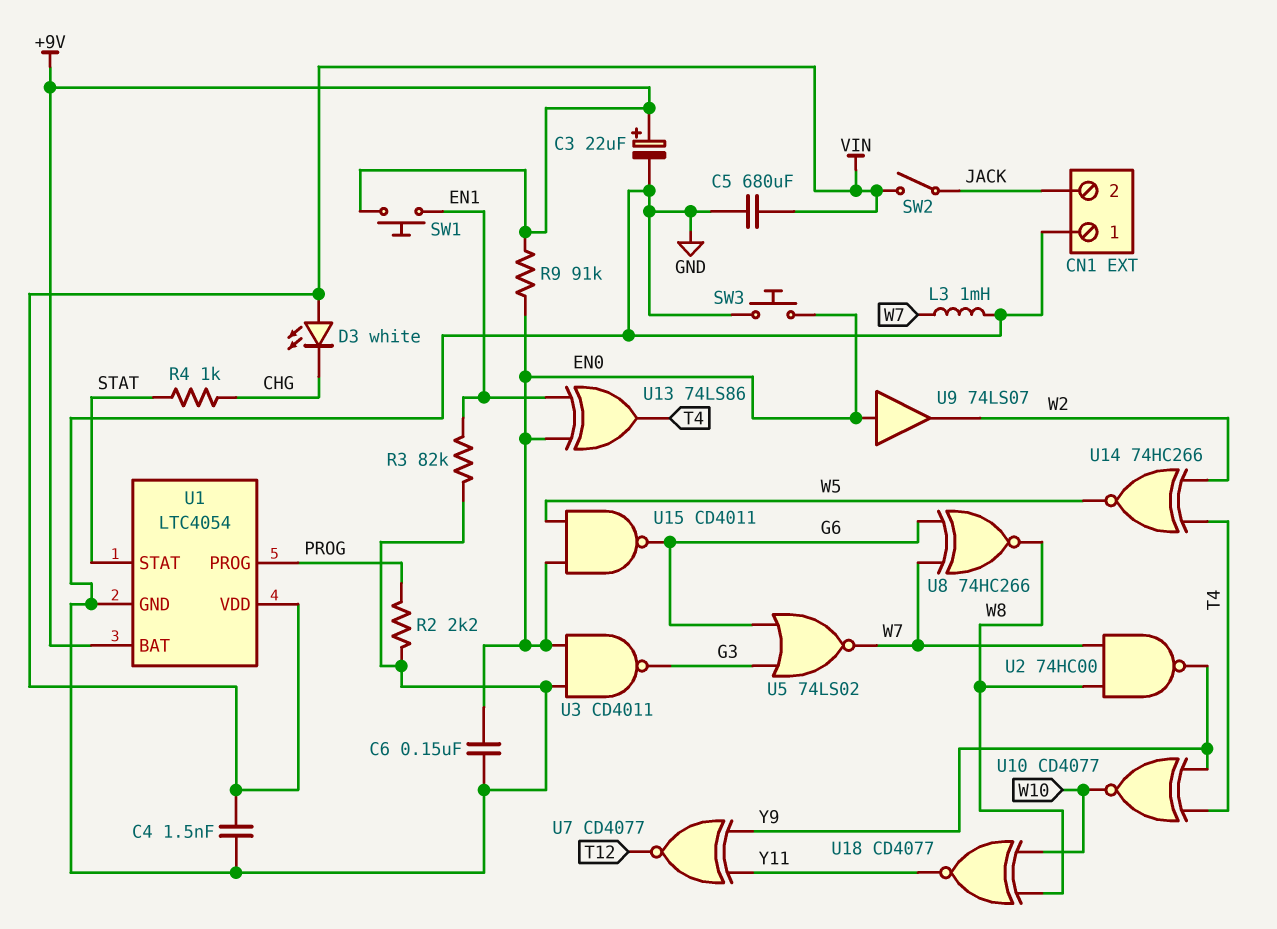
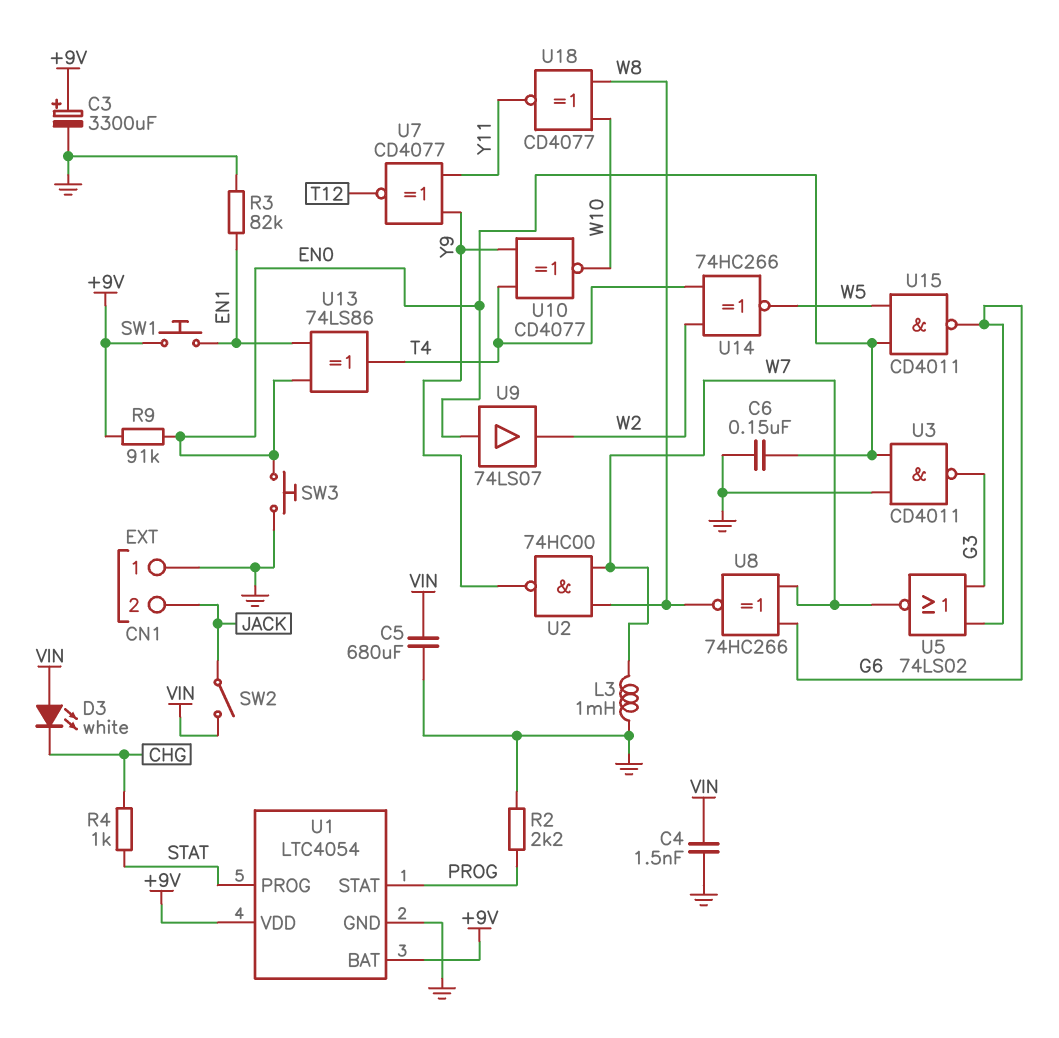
C3: 22uF (plus +9V, minus GND) -> 3300uF (plus +9V, minus GND)
U1 pin PROG: PROG -> STAT
U1 pin STAT: STAT -> PROG
U1 pin VDD: VIN -> +9V

